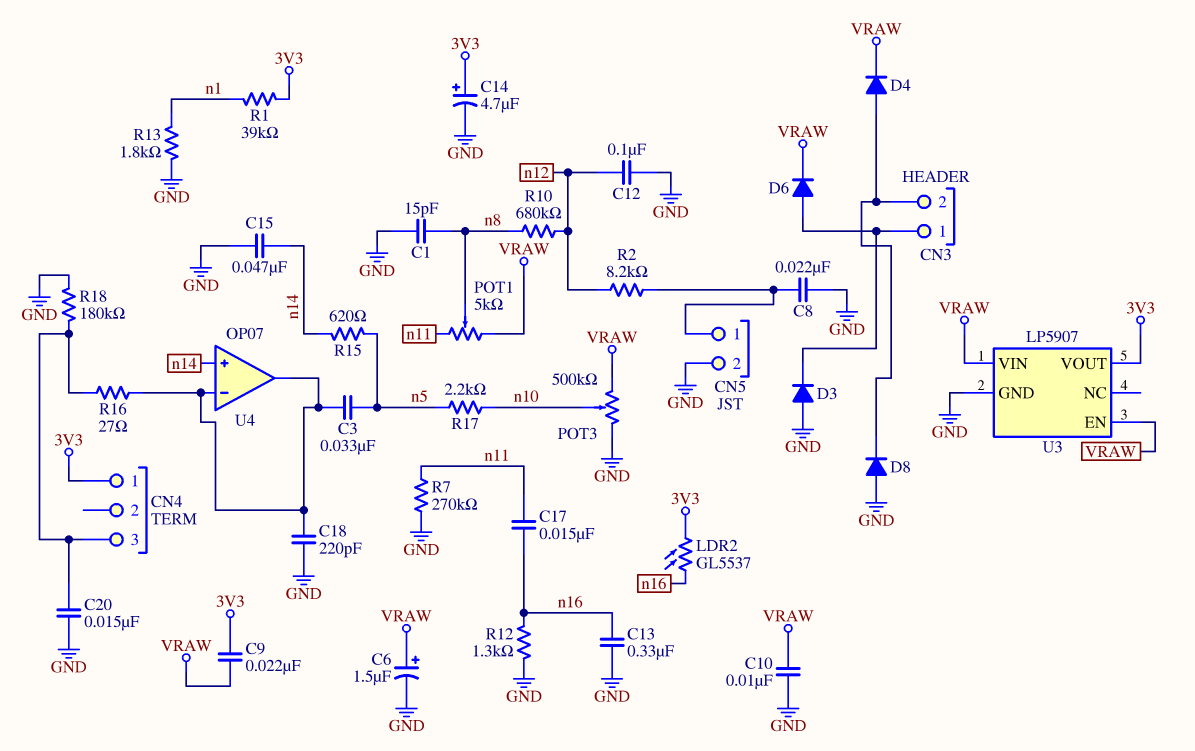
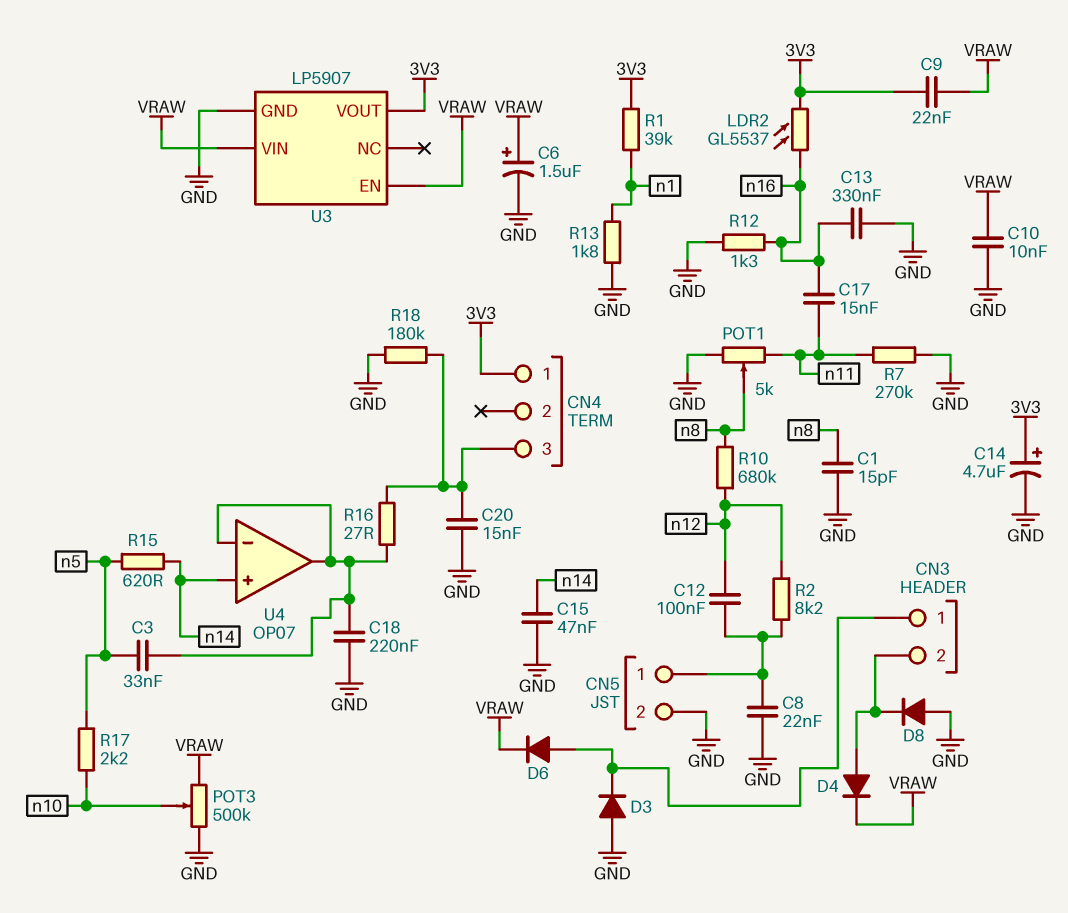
C12: 100nF (GND, n12) -> 100nF (CN5/1, n12)
C18: 220pF (GND, U4/in-) -> 220nF (GND, U4/in-)
POT1: 5k (VRAW, n11, wiper n8) -> 5k (GND, n11, wiper n8)

